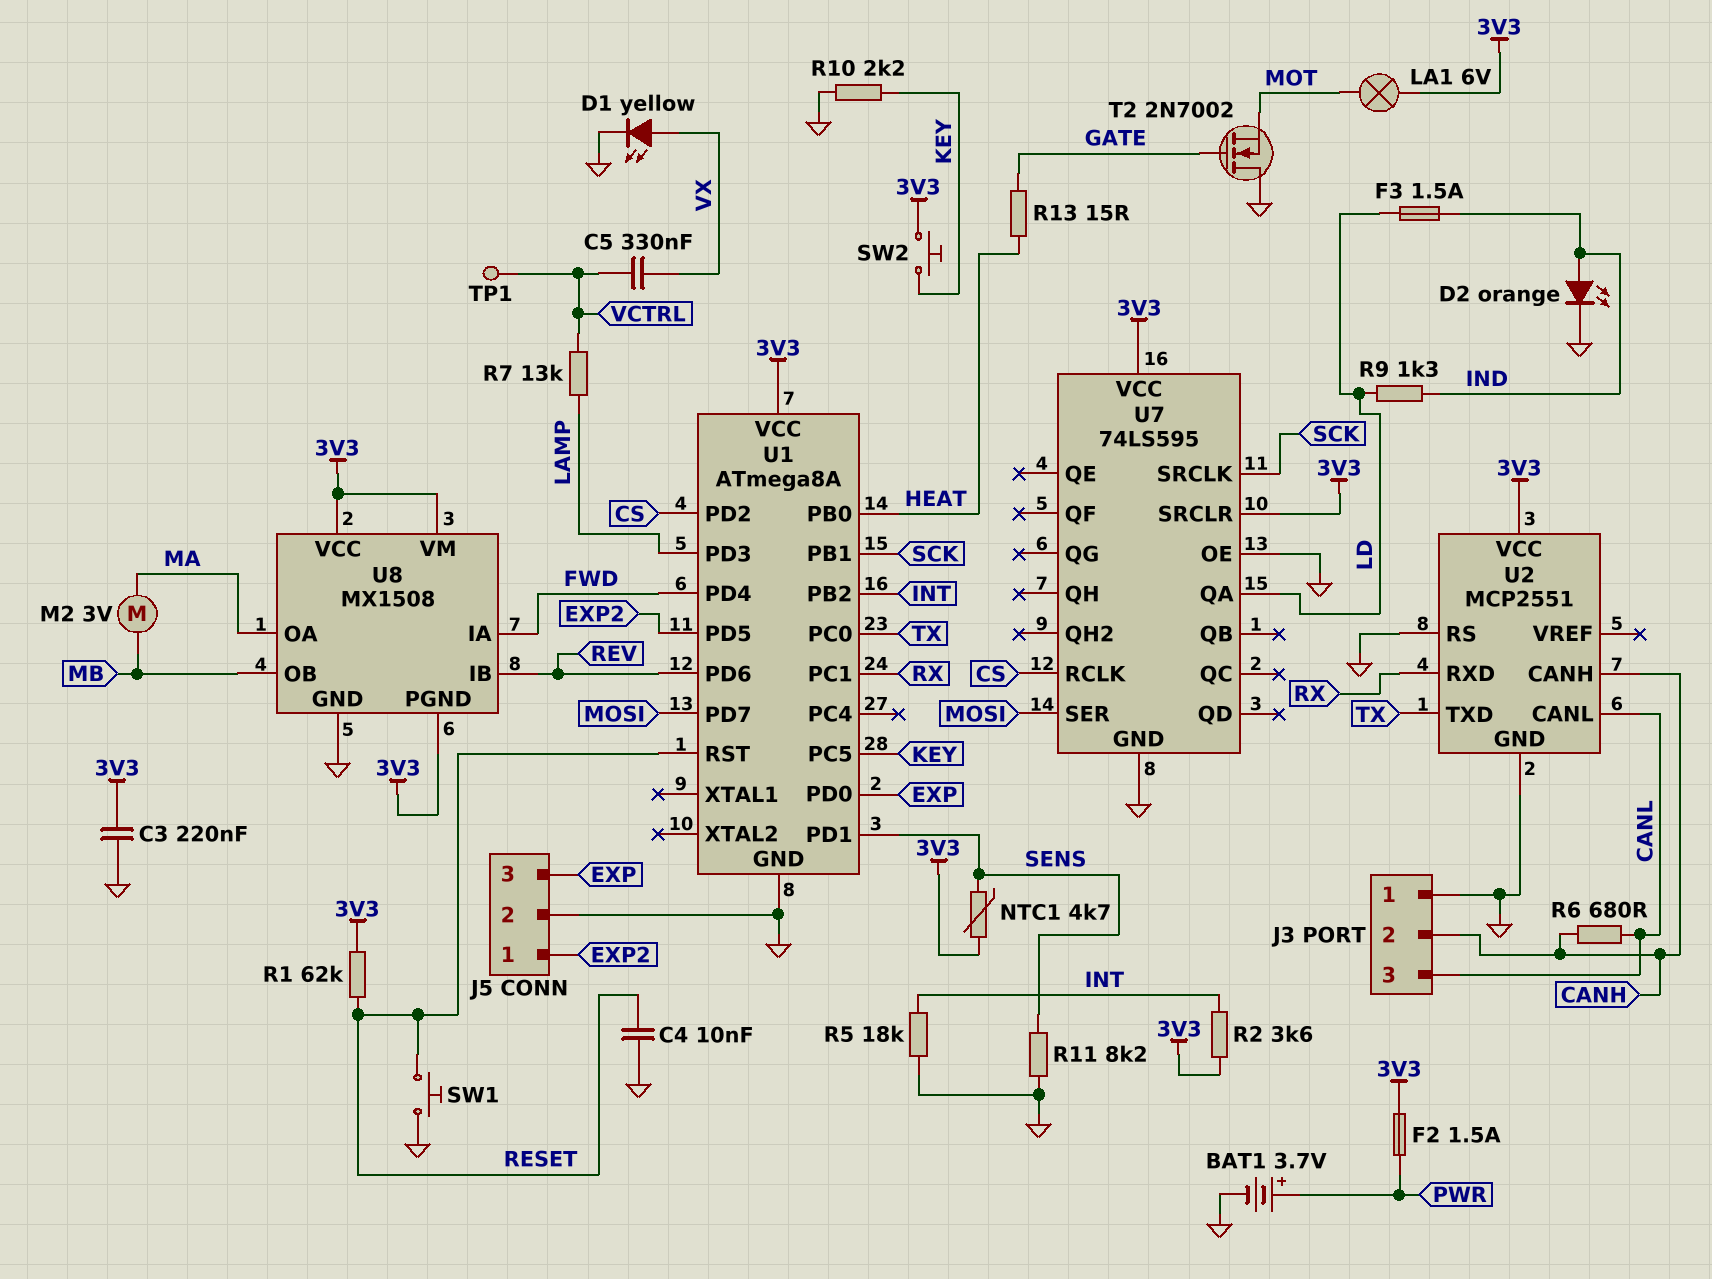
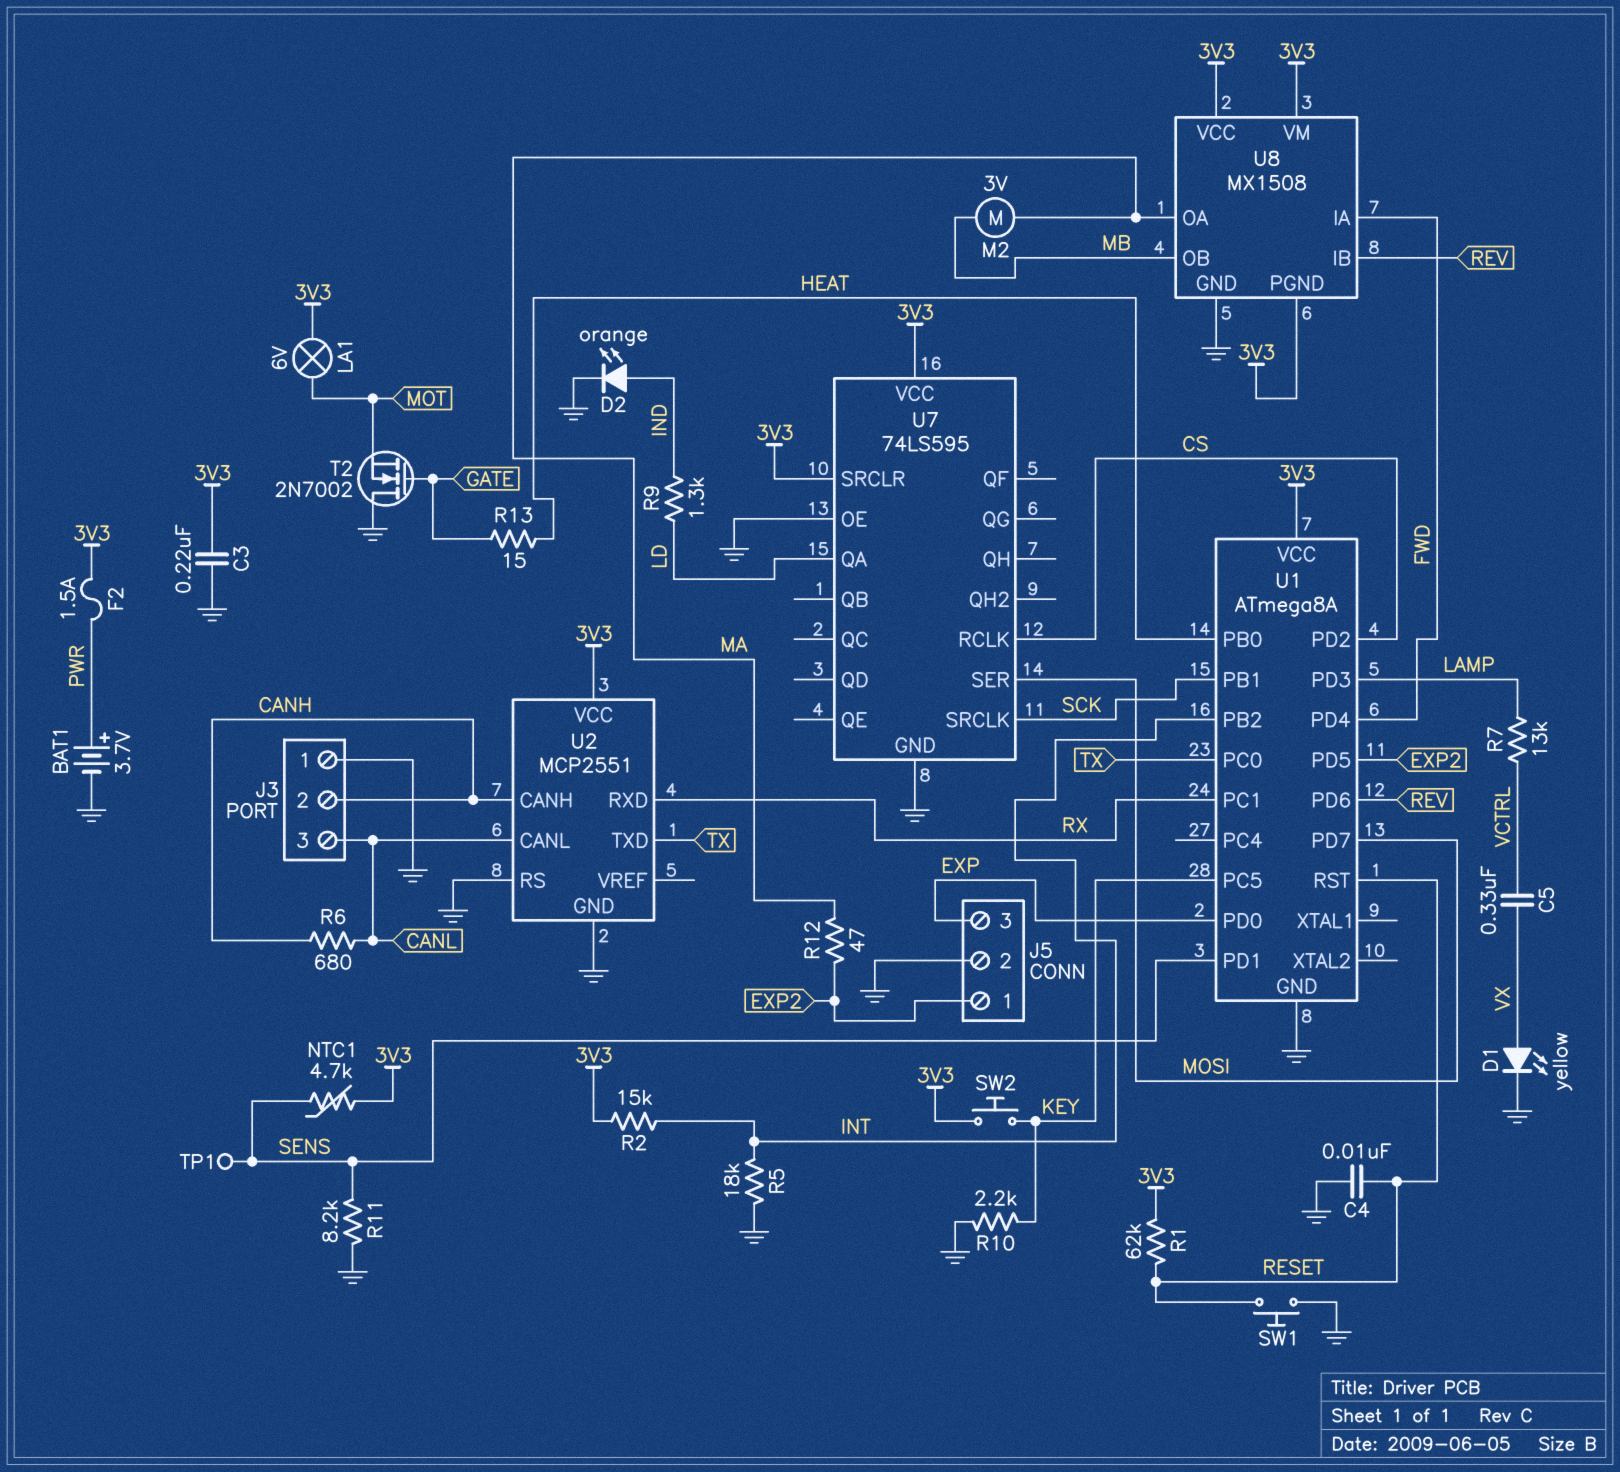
F3: 1.5A (IND, LD) -> none
R2: 3.6k (3V3, INT) -> 15k (3V3, INT)
R12: none -> 47 (EXP2, MA)
TP1: test point (VCTRL) -> test point (SENS)

